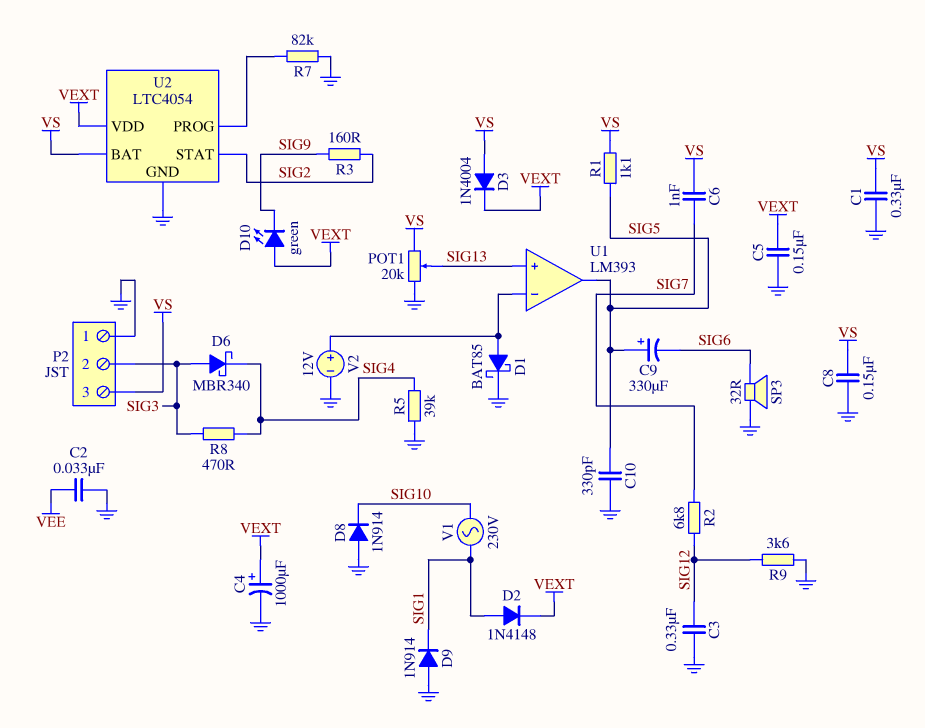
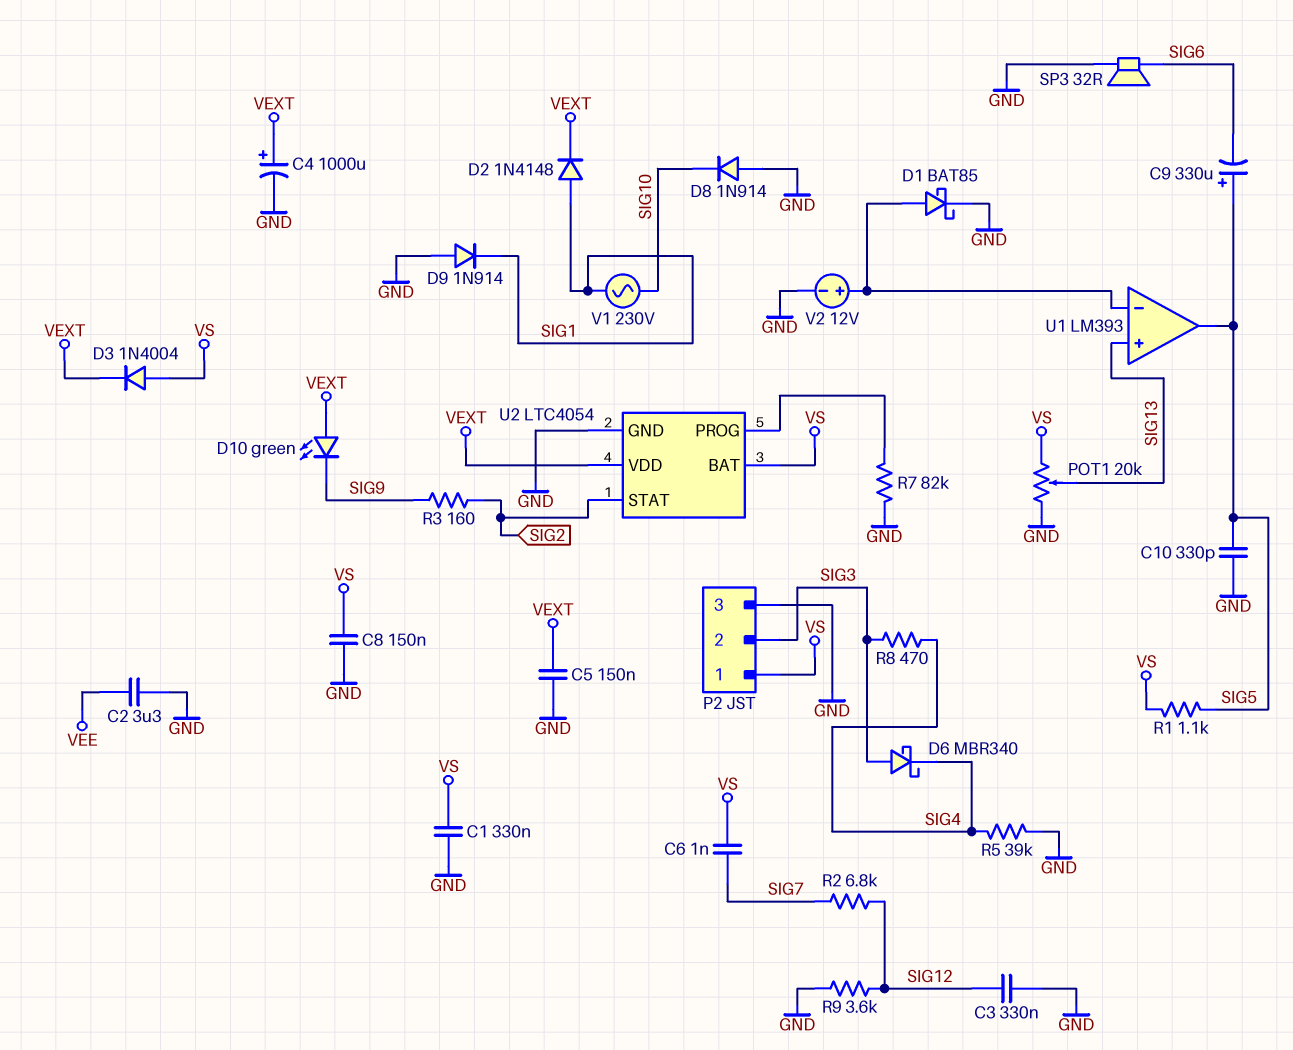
C2: 33nF (GND, VEE) -> 3.3uF (GND, VEE)
P2 pin 1: GND -> VS
P2 pin 3: VS -> GND

